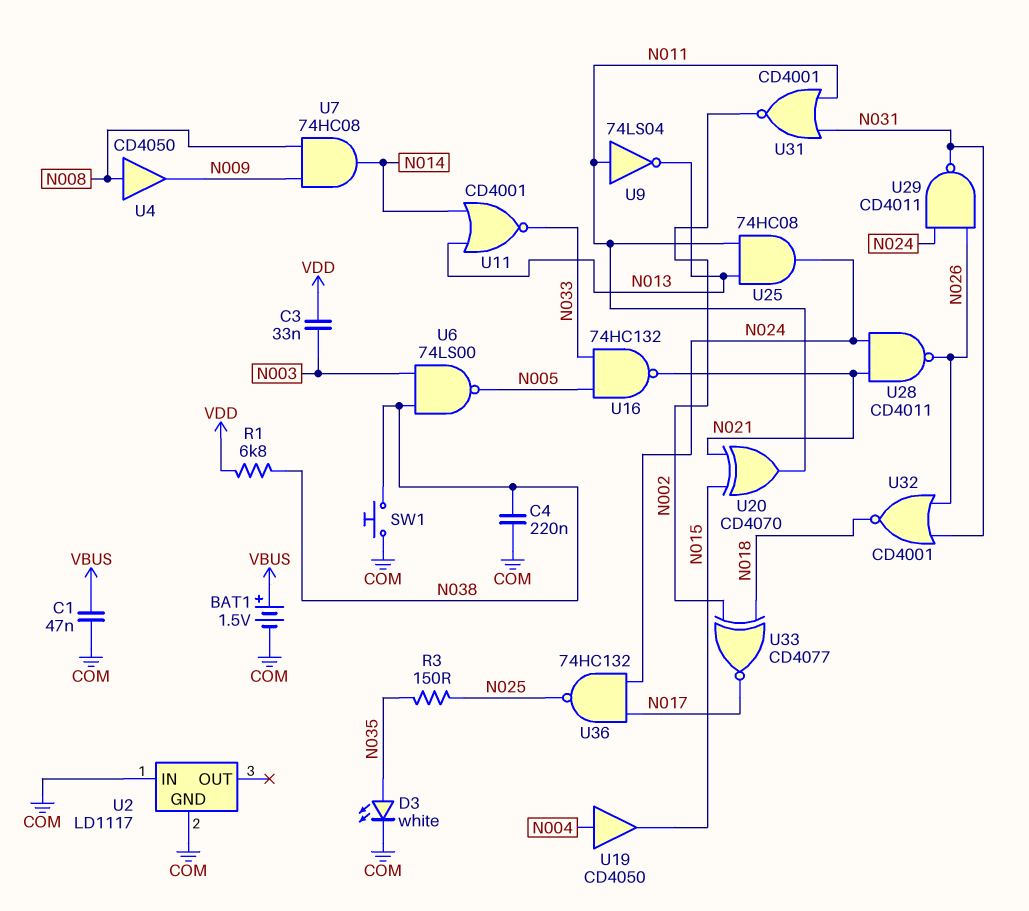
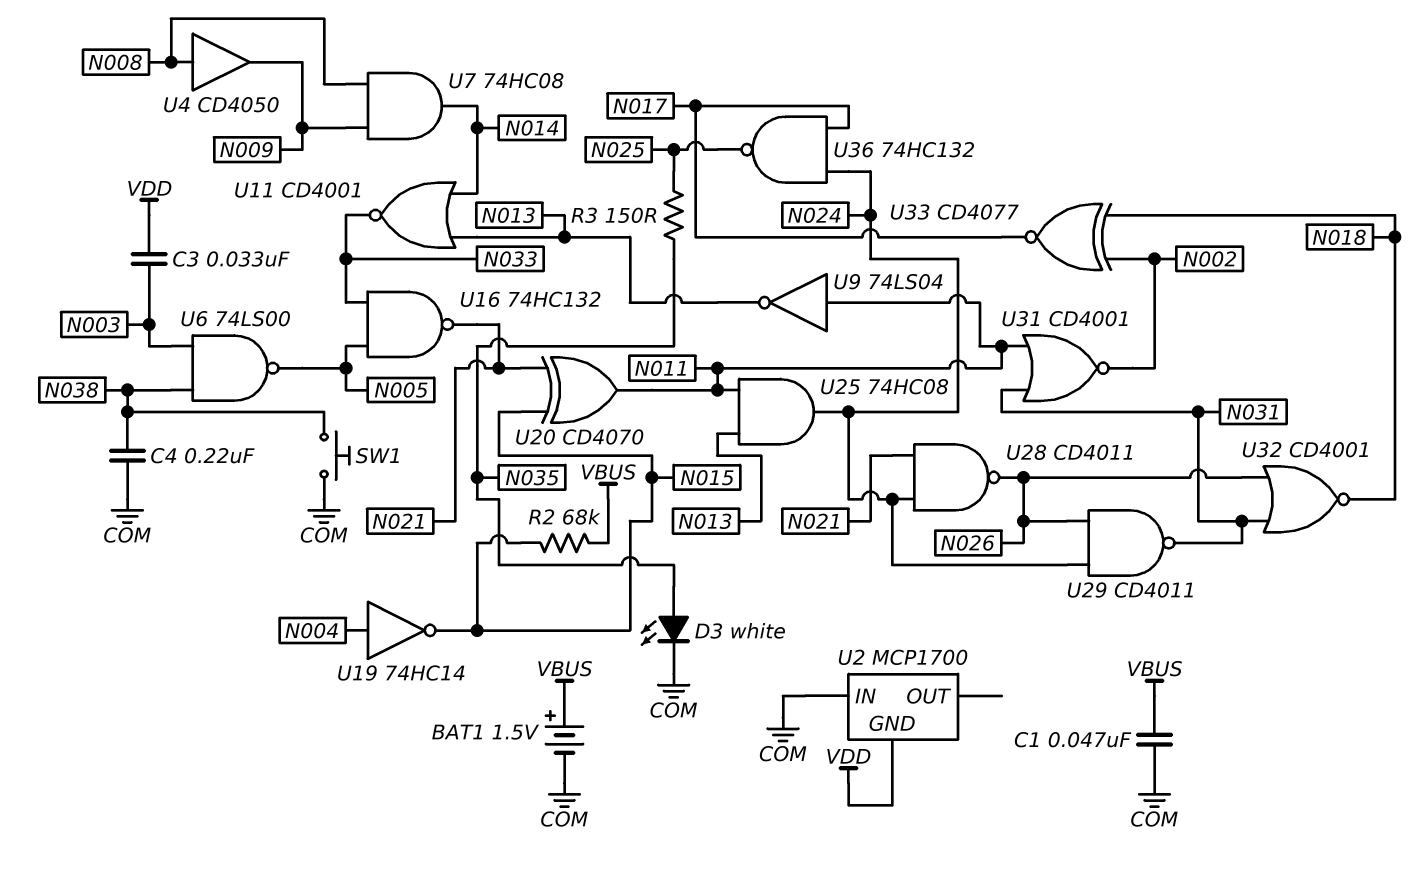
R1: 6.8k (N038, VDD) -> none
R2: none -> 68k (N015, VBUS)
U2: LD1117 -> MCP1700
U2 pin GND: COM -> VDD
U19: buffer CD4050 (in N004, out N015) -> NOT 74HC14 (in N004, out N015)

